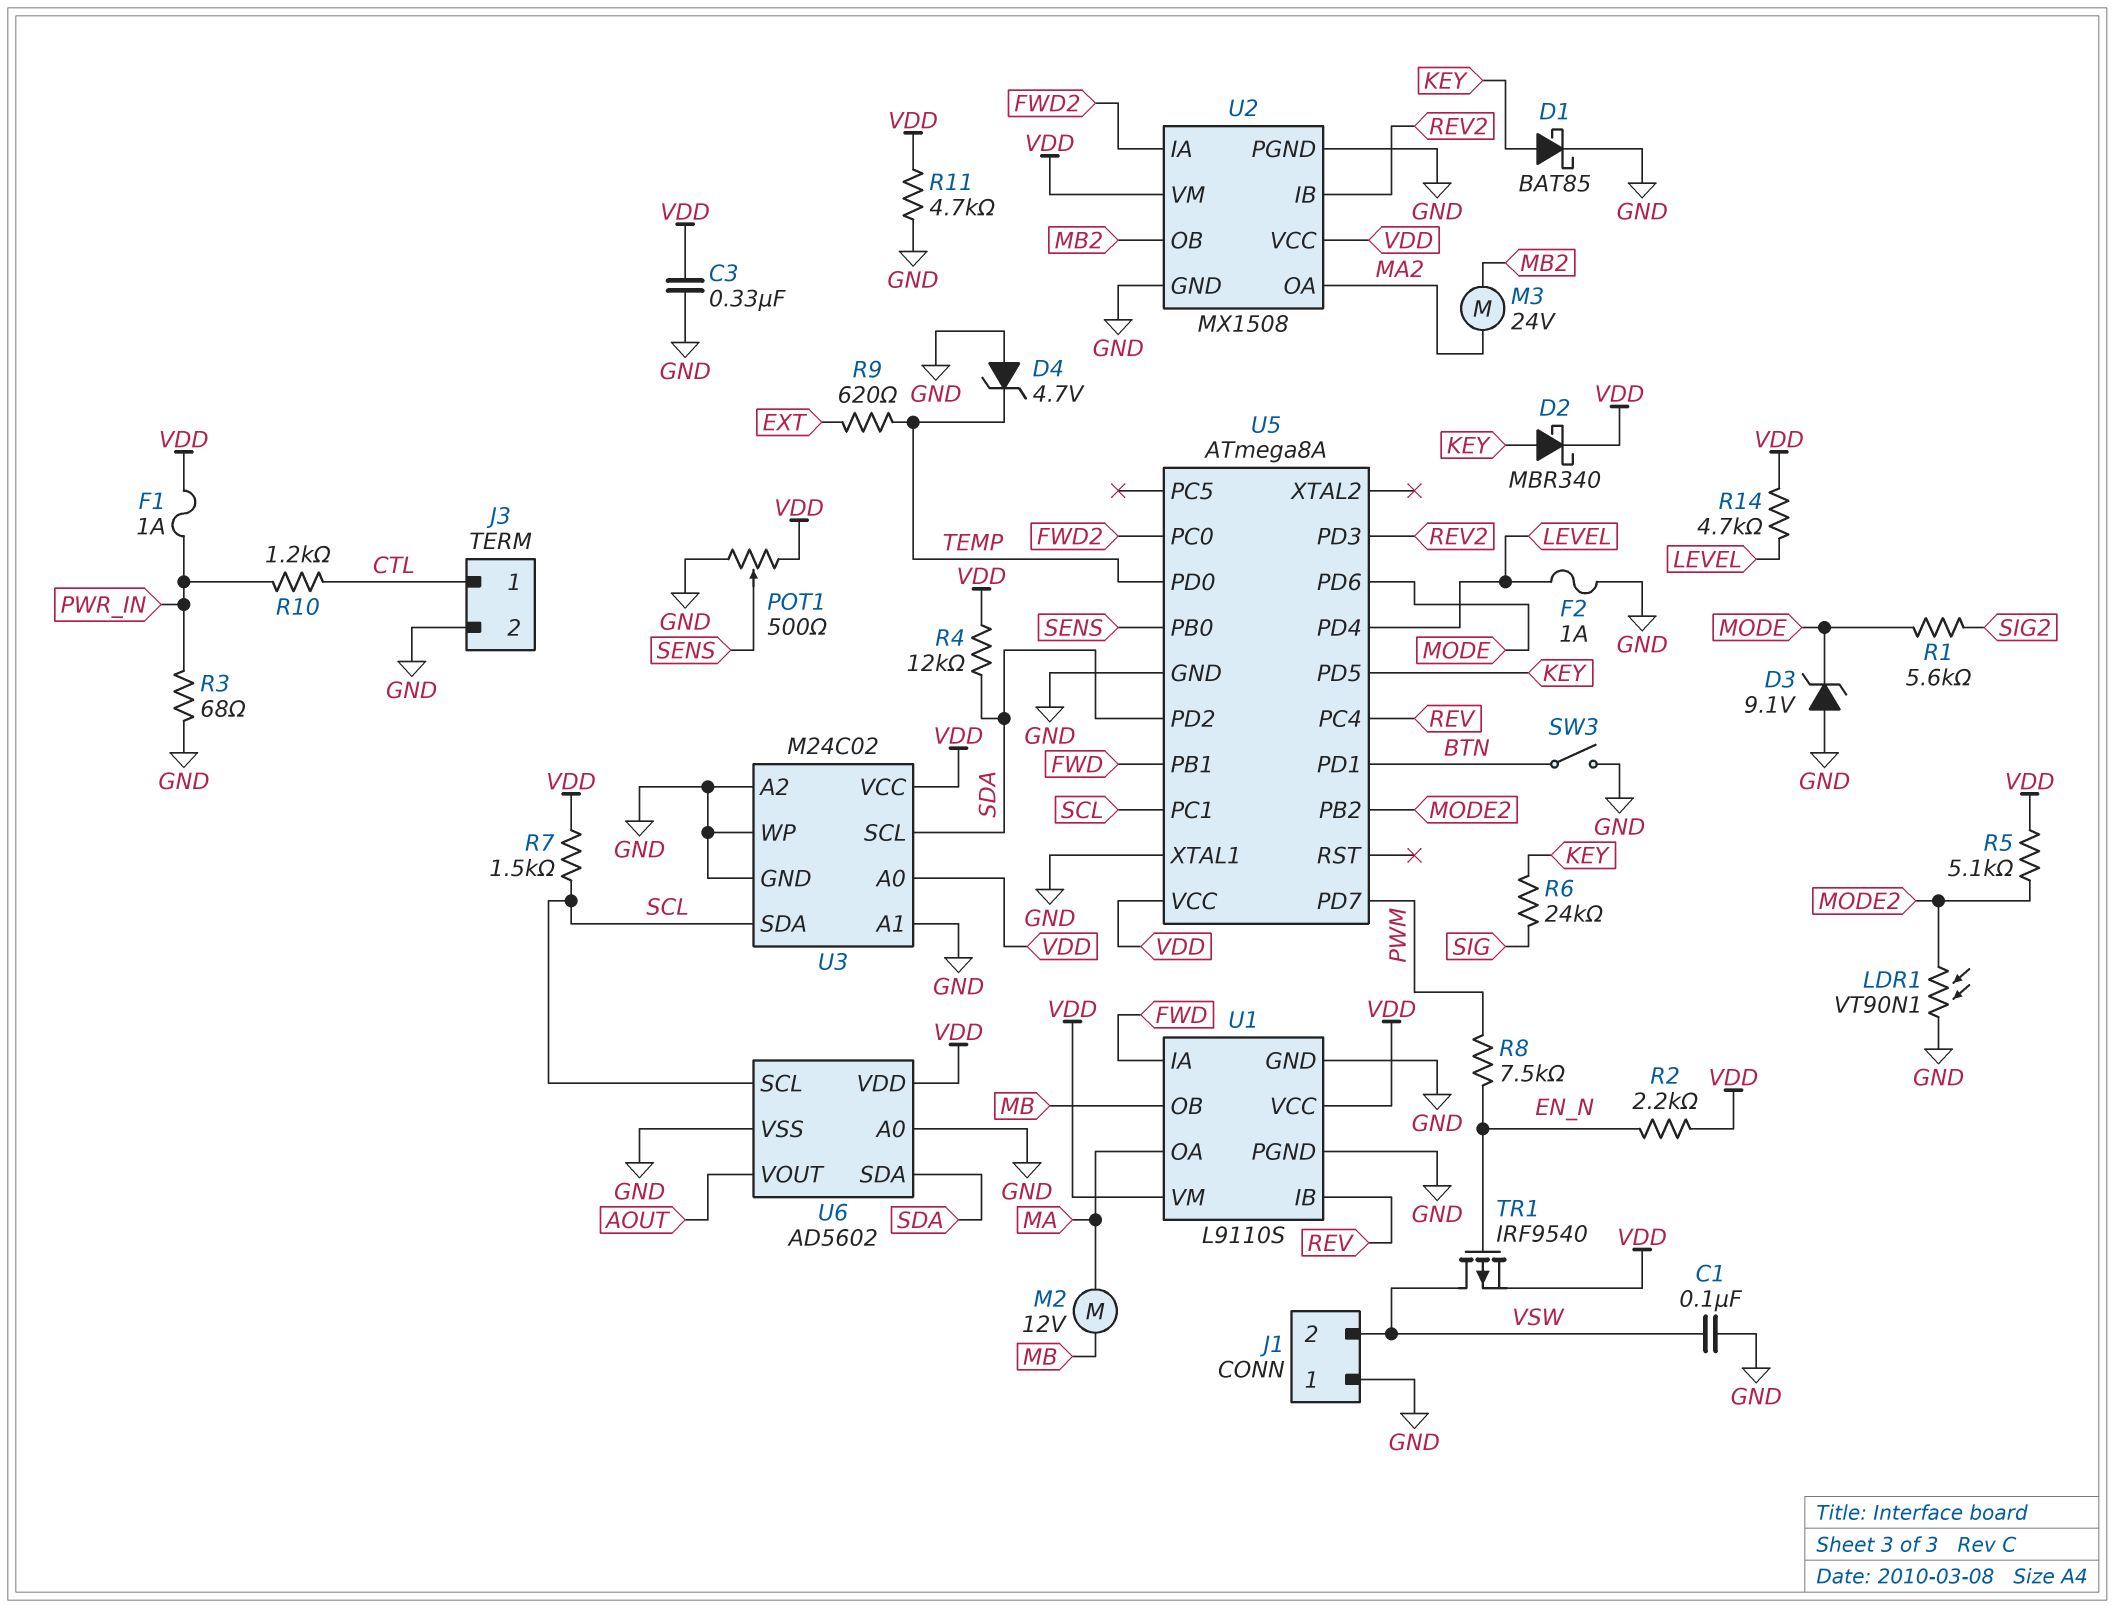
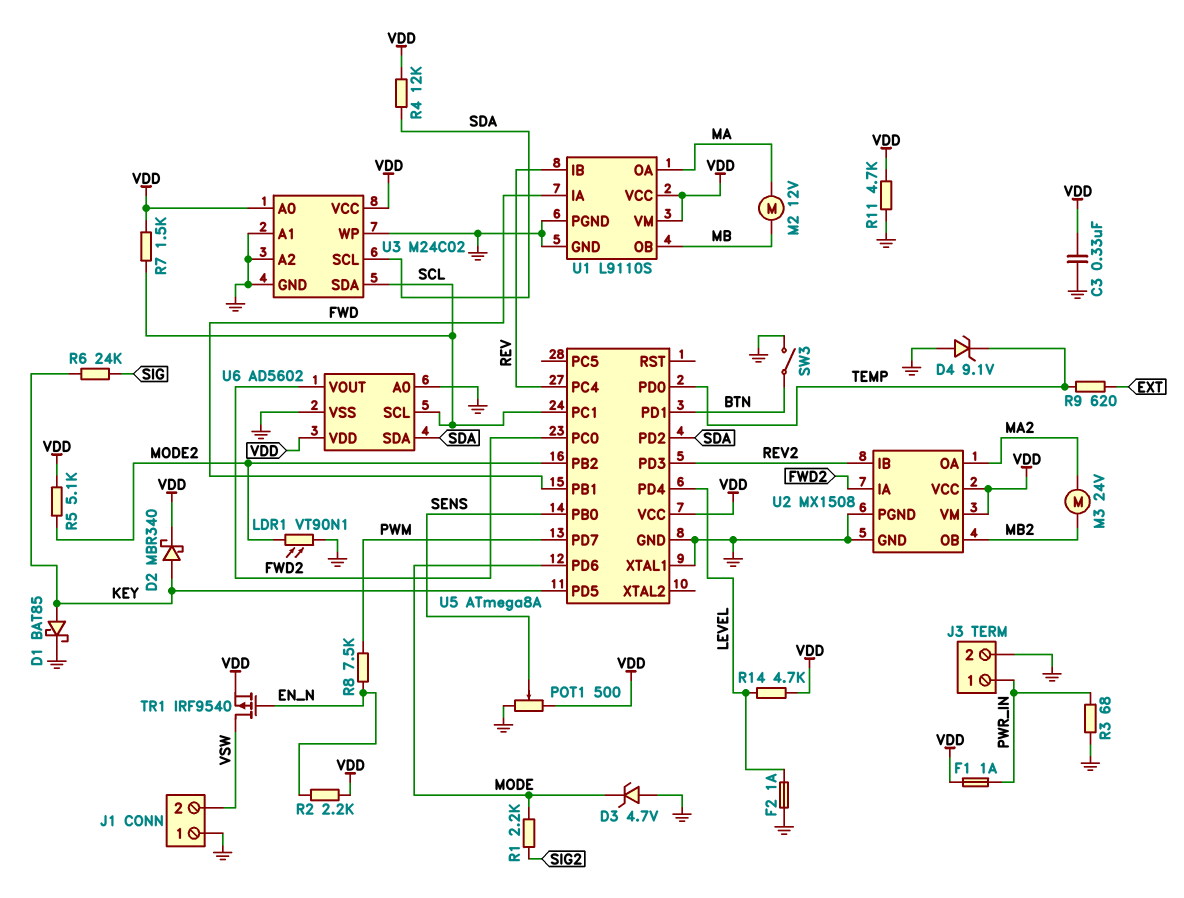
C1: 100nF (GND, VSW) -> none
D3: zener 9.1V (A GND, K MODE) -> zener 4.7V (A GND, K MODE)
D4: zener 4.7V (A GND, K TEMP) -> zener 9.1V (A GND, K TEMP)
J3 pin 1: CTL -> PWR_IN
R1: 5.6k (MODE, SIG2) -> 2.2k (MODE, SIG2)
R10: 1.2k (CTL, PWR_IN) -> none
U6 pin VOUT: AOUT -> FWD2

